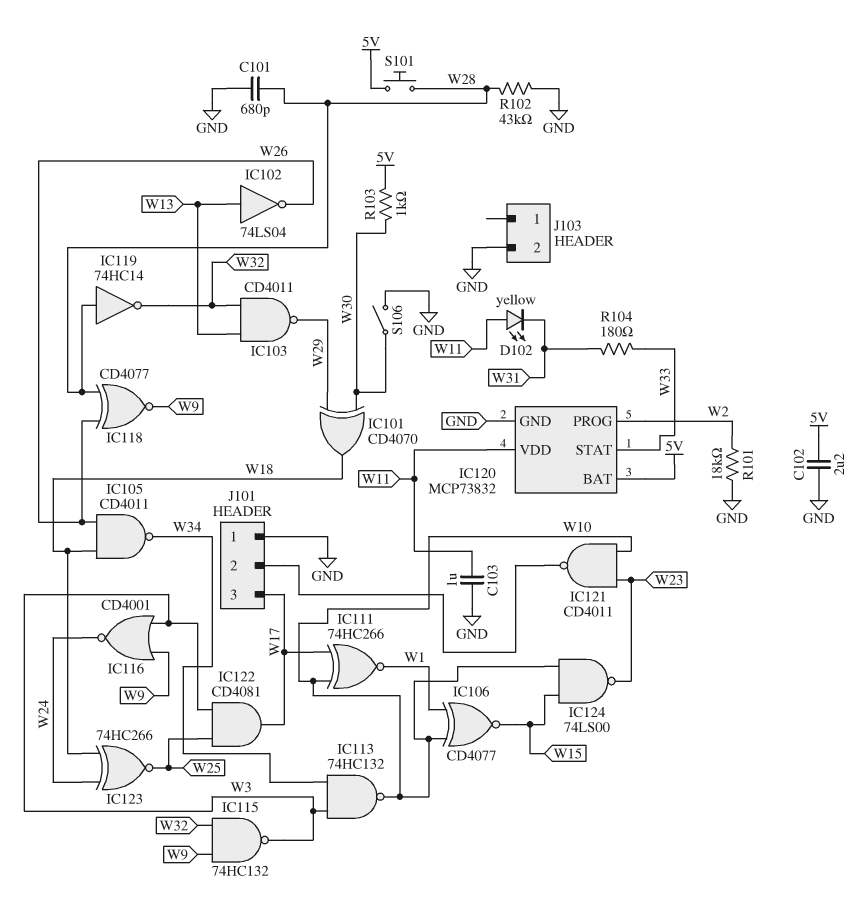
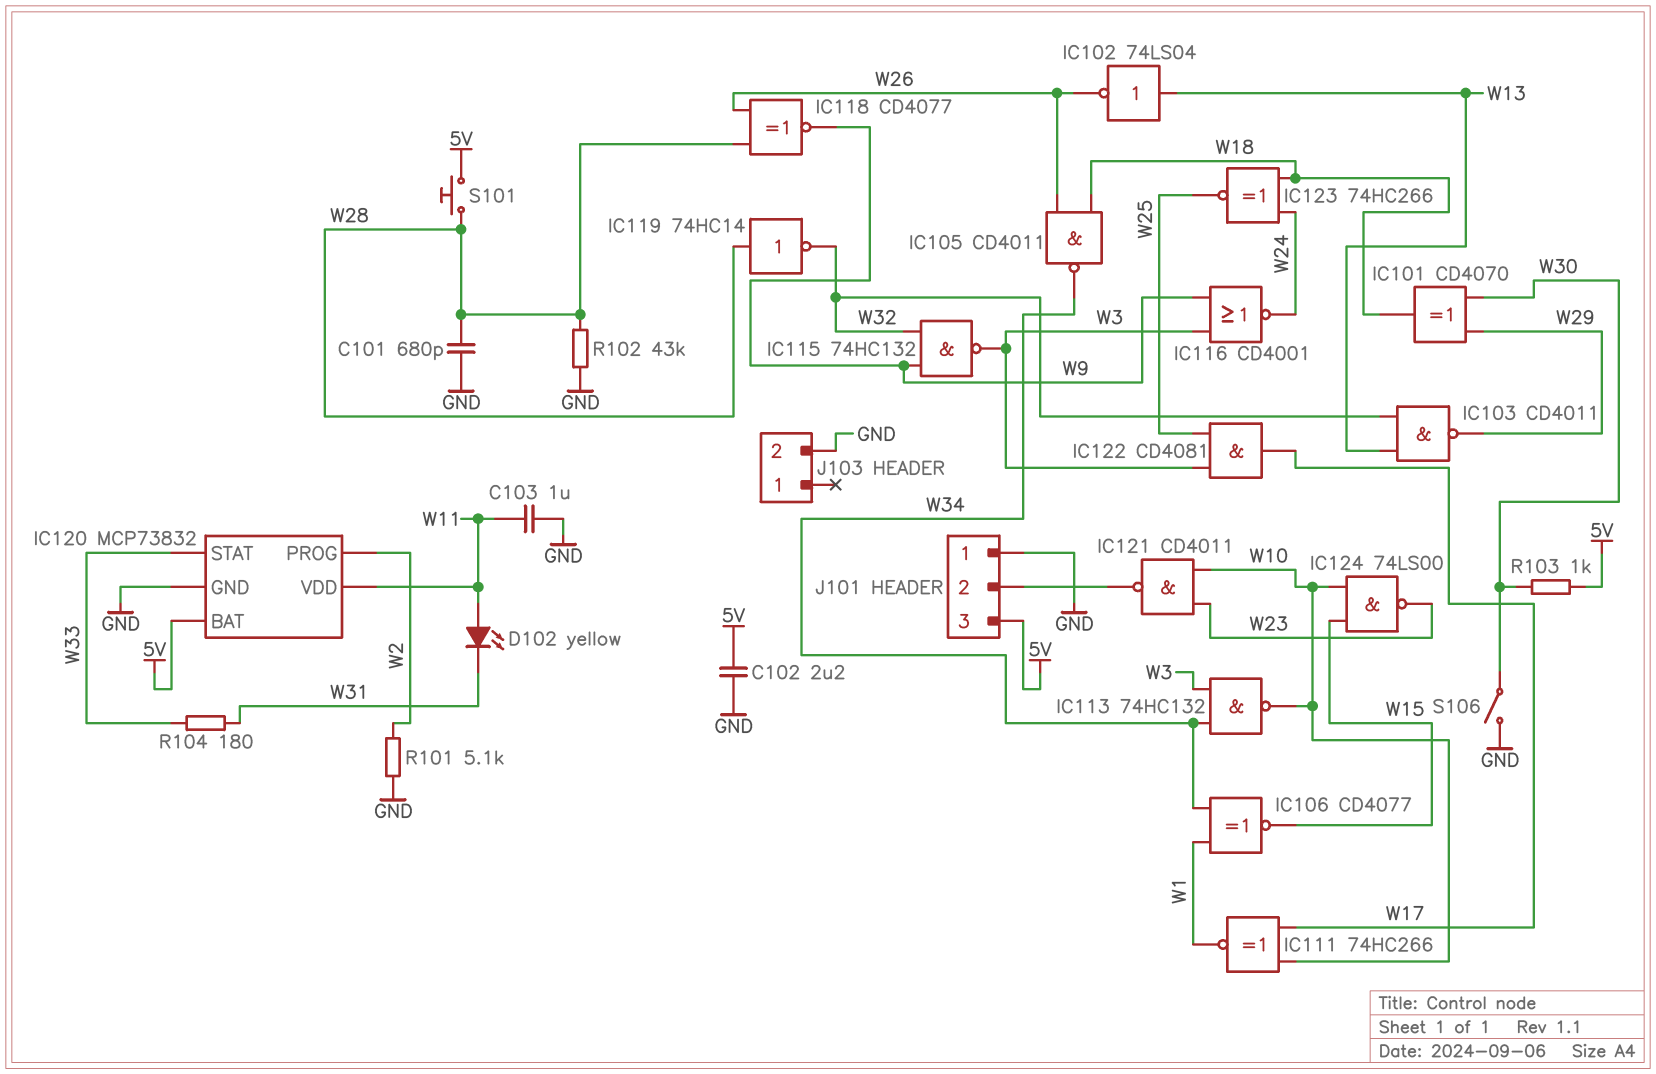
IC106: XNOR CD4077 (in W1, in W10, out W15) -> XNOR CD4077 (in W1, in W34, out W15)
J101 pin 3: W17 -> 5V
R101: 18k (GND, W2) -> 5.1k (GND, W2)

